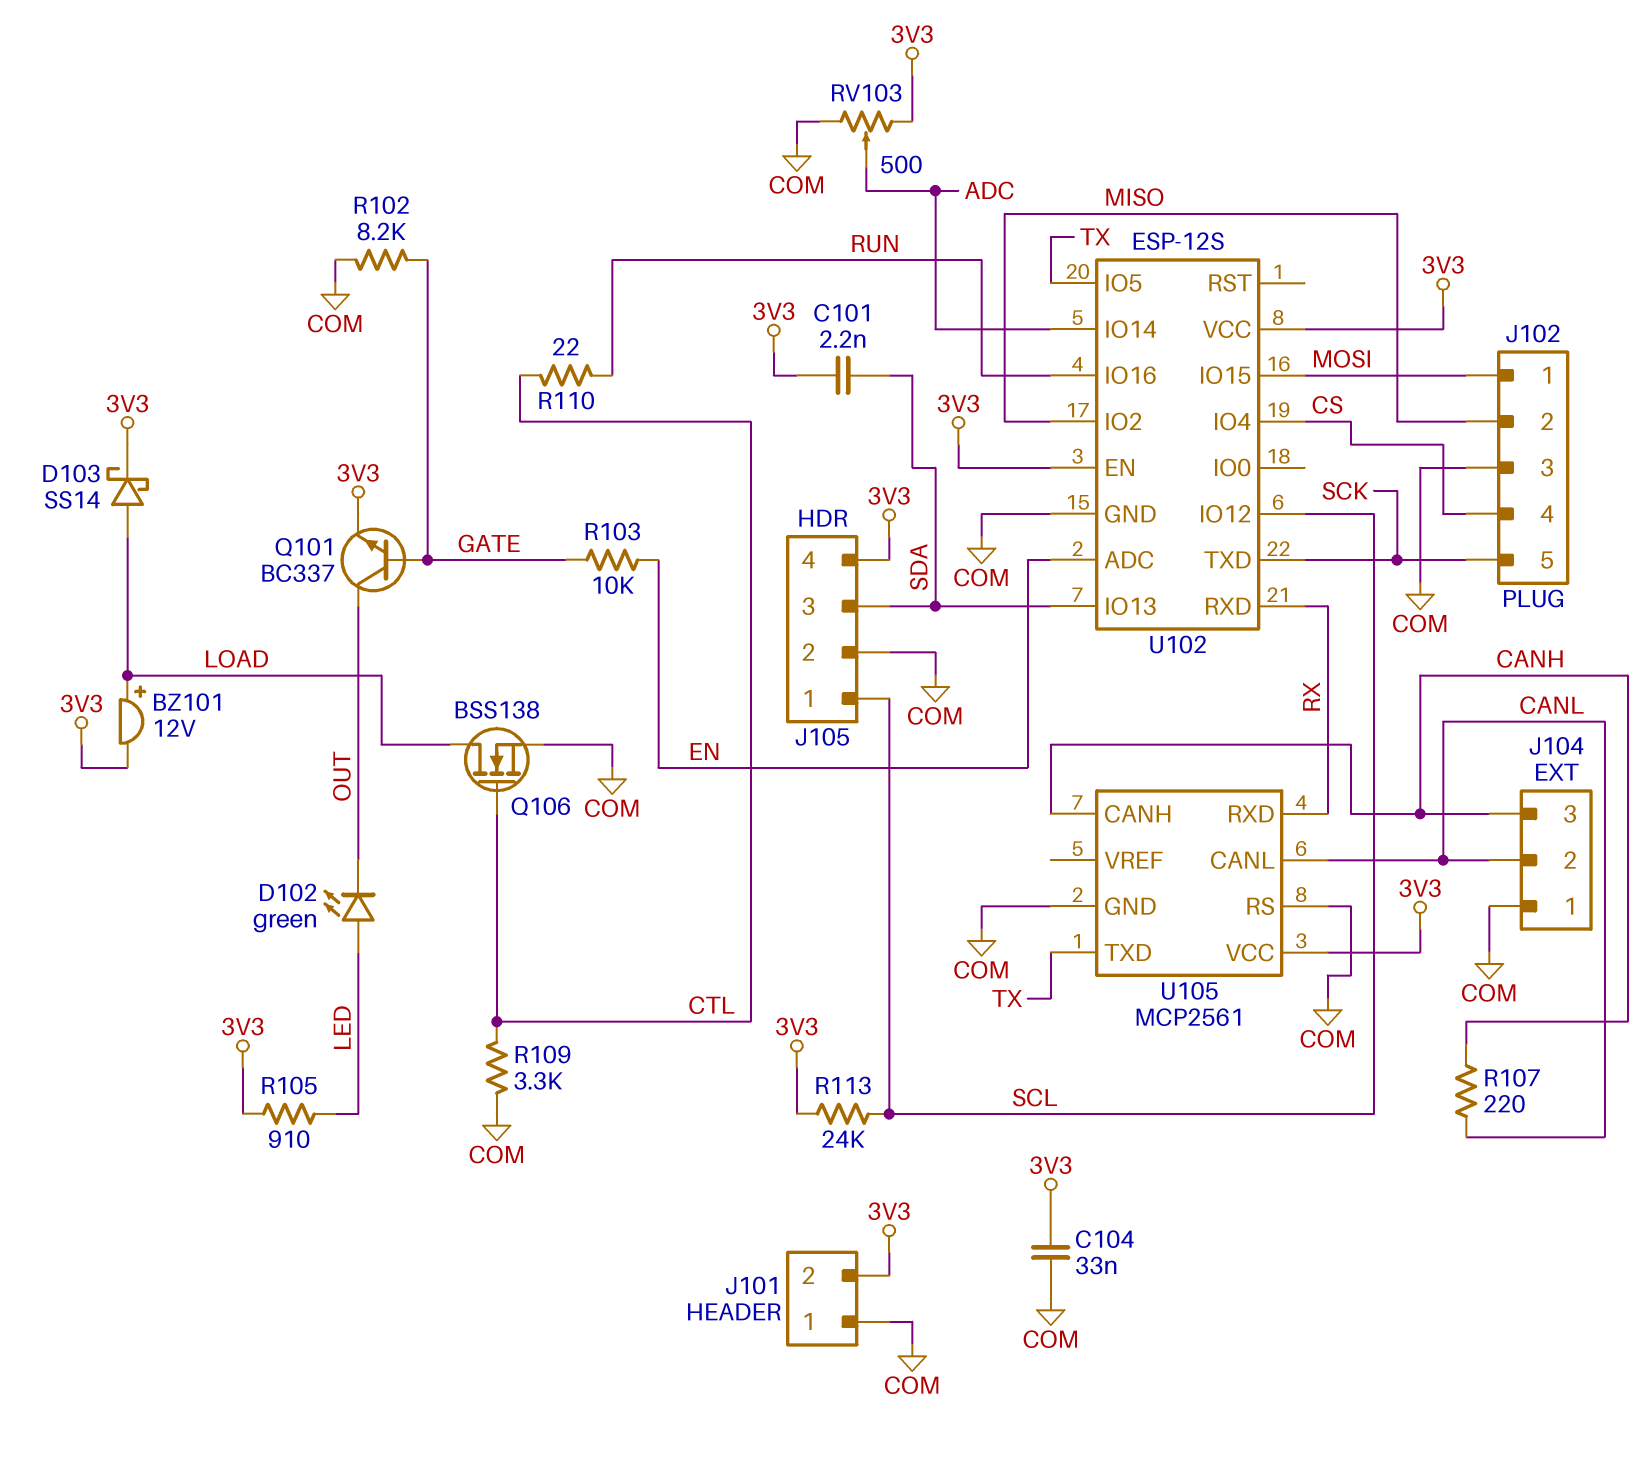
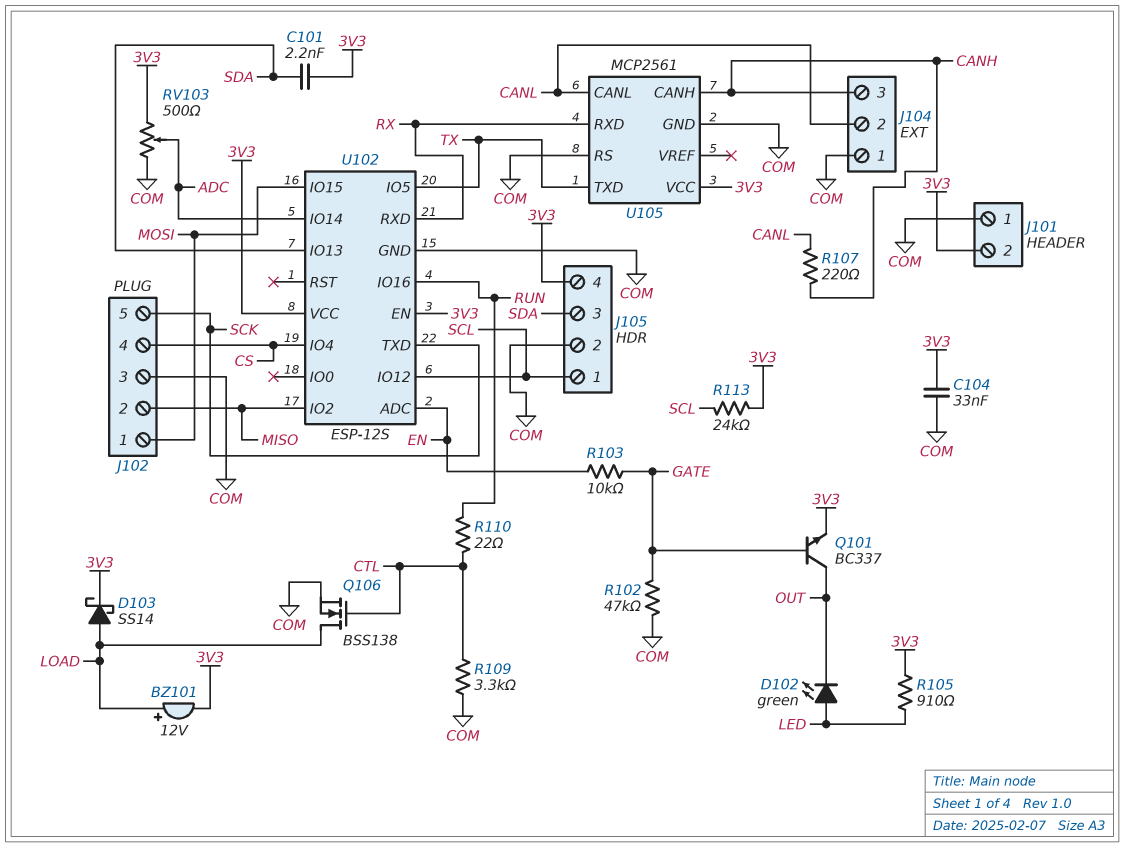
R102: 8.2k (COM, GATE) -> 47k (COM, GATE)

